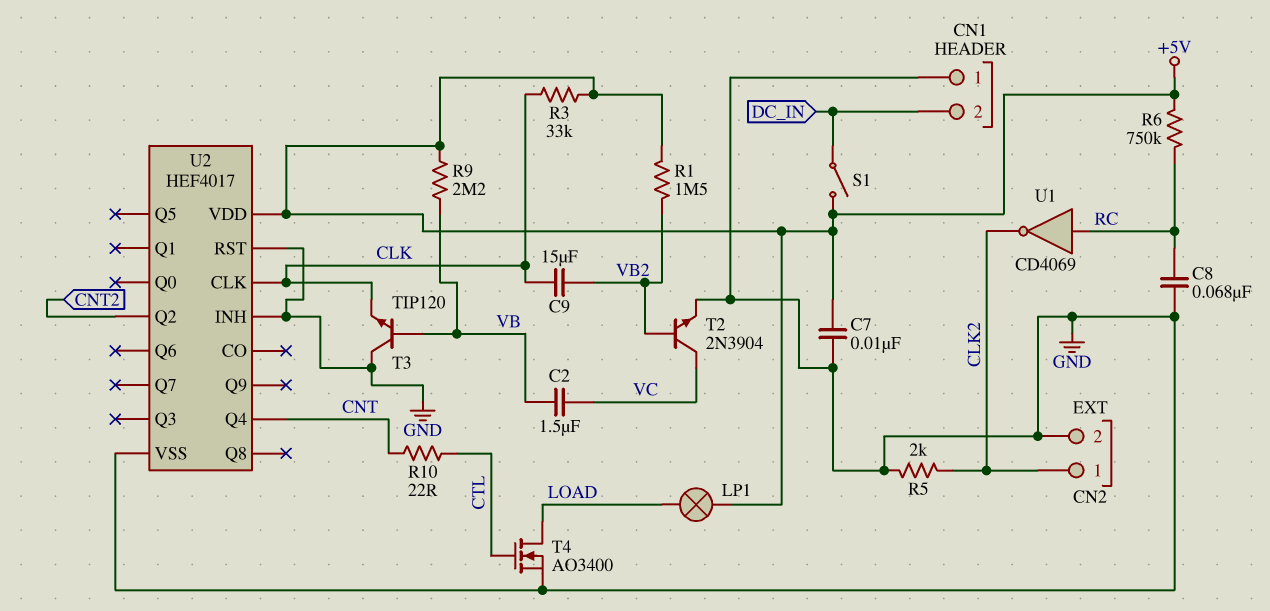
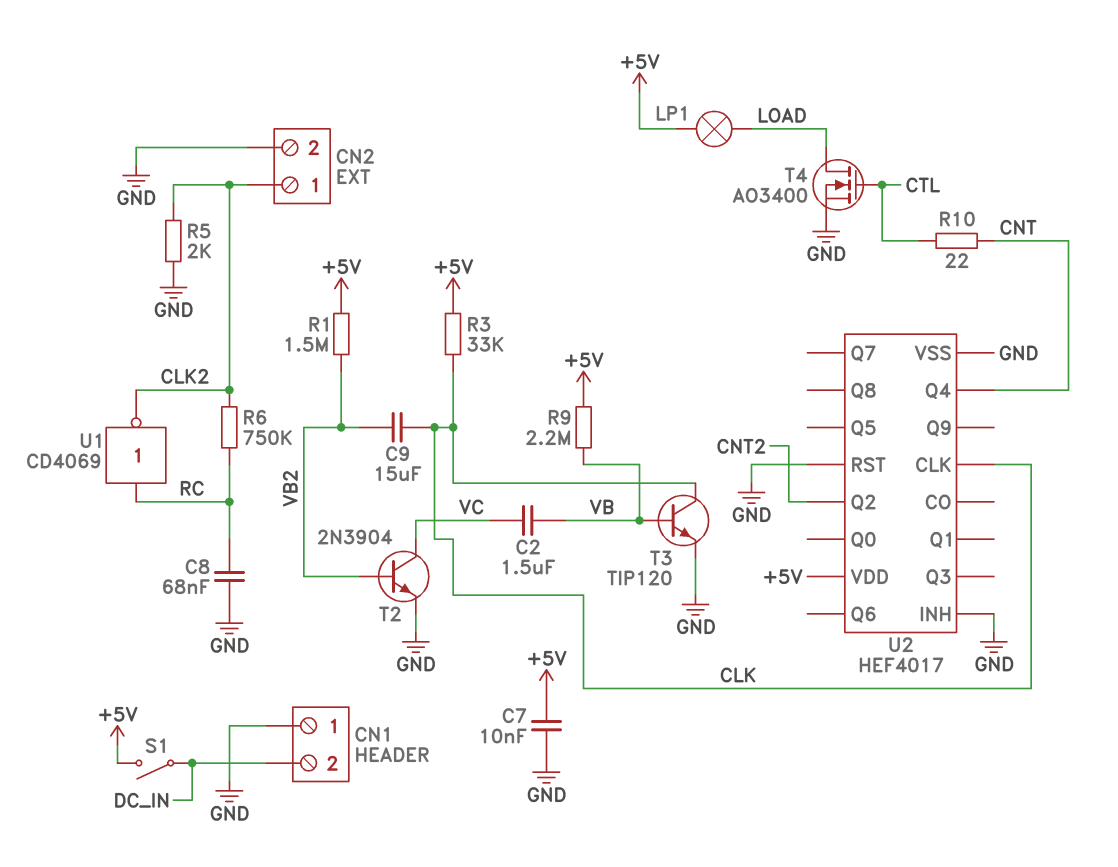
R6: 750k (+5V, RC) -> 750k (CLK2, RC)
T3: NPN TIP120 (B VB, C GND, E CLK) -> NPN TIP120 (B VB, C CLK, E GND)

